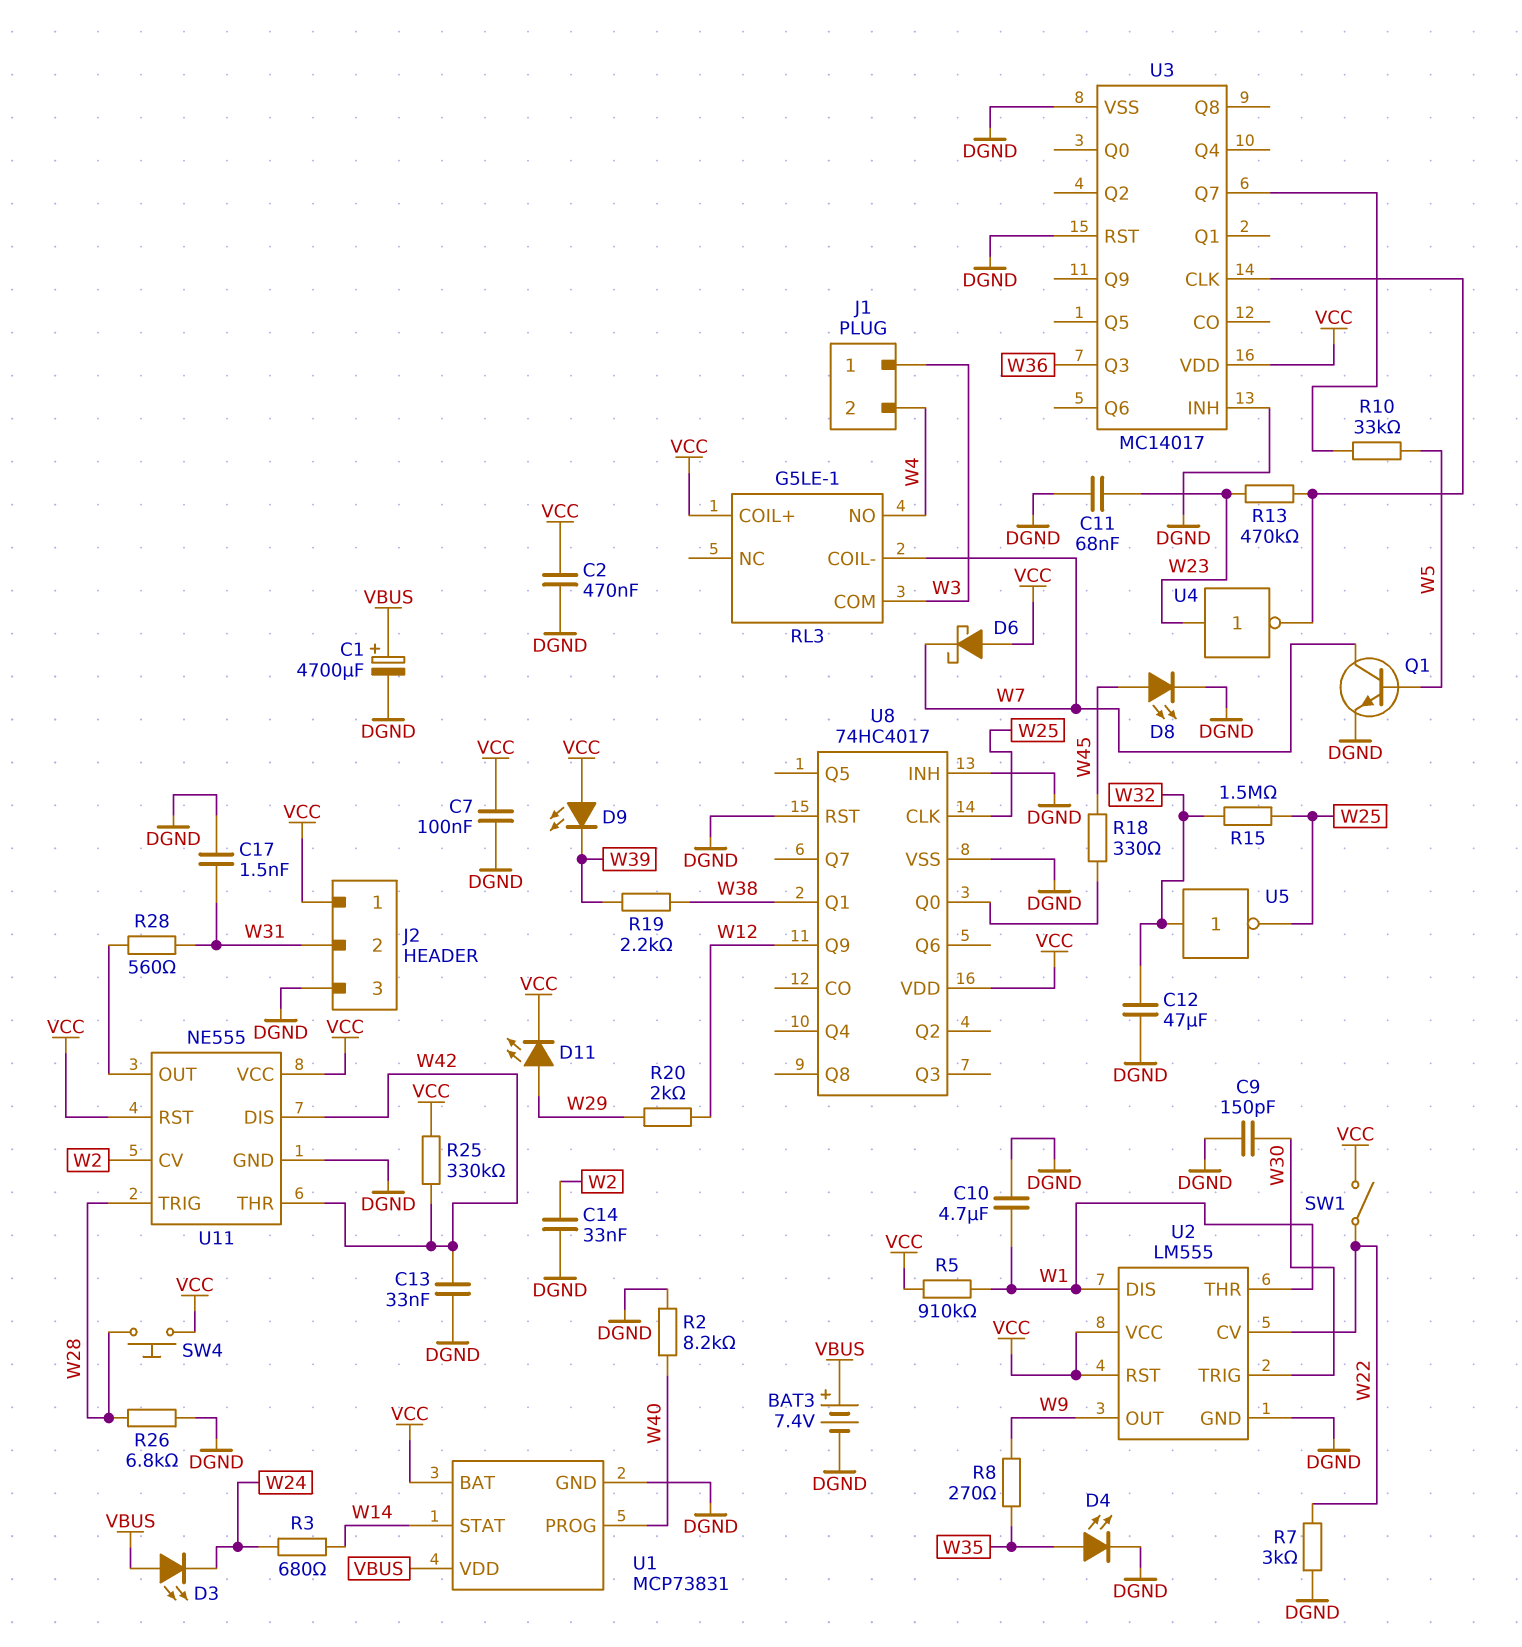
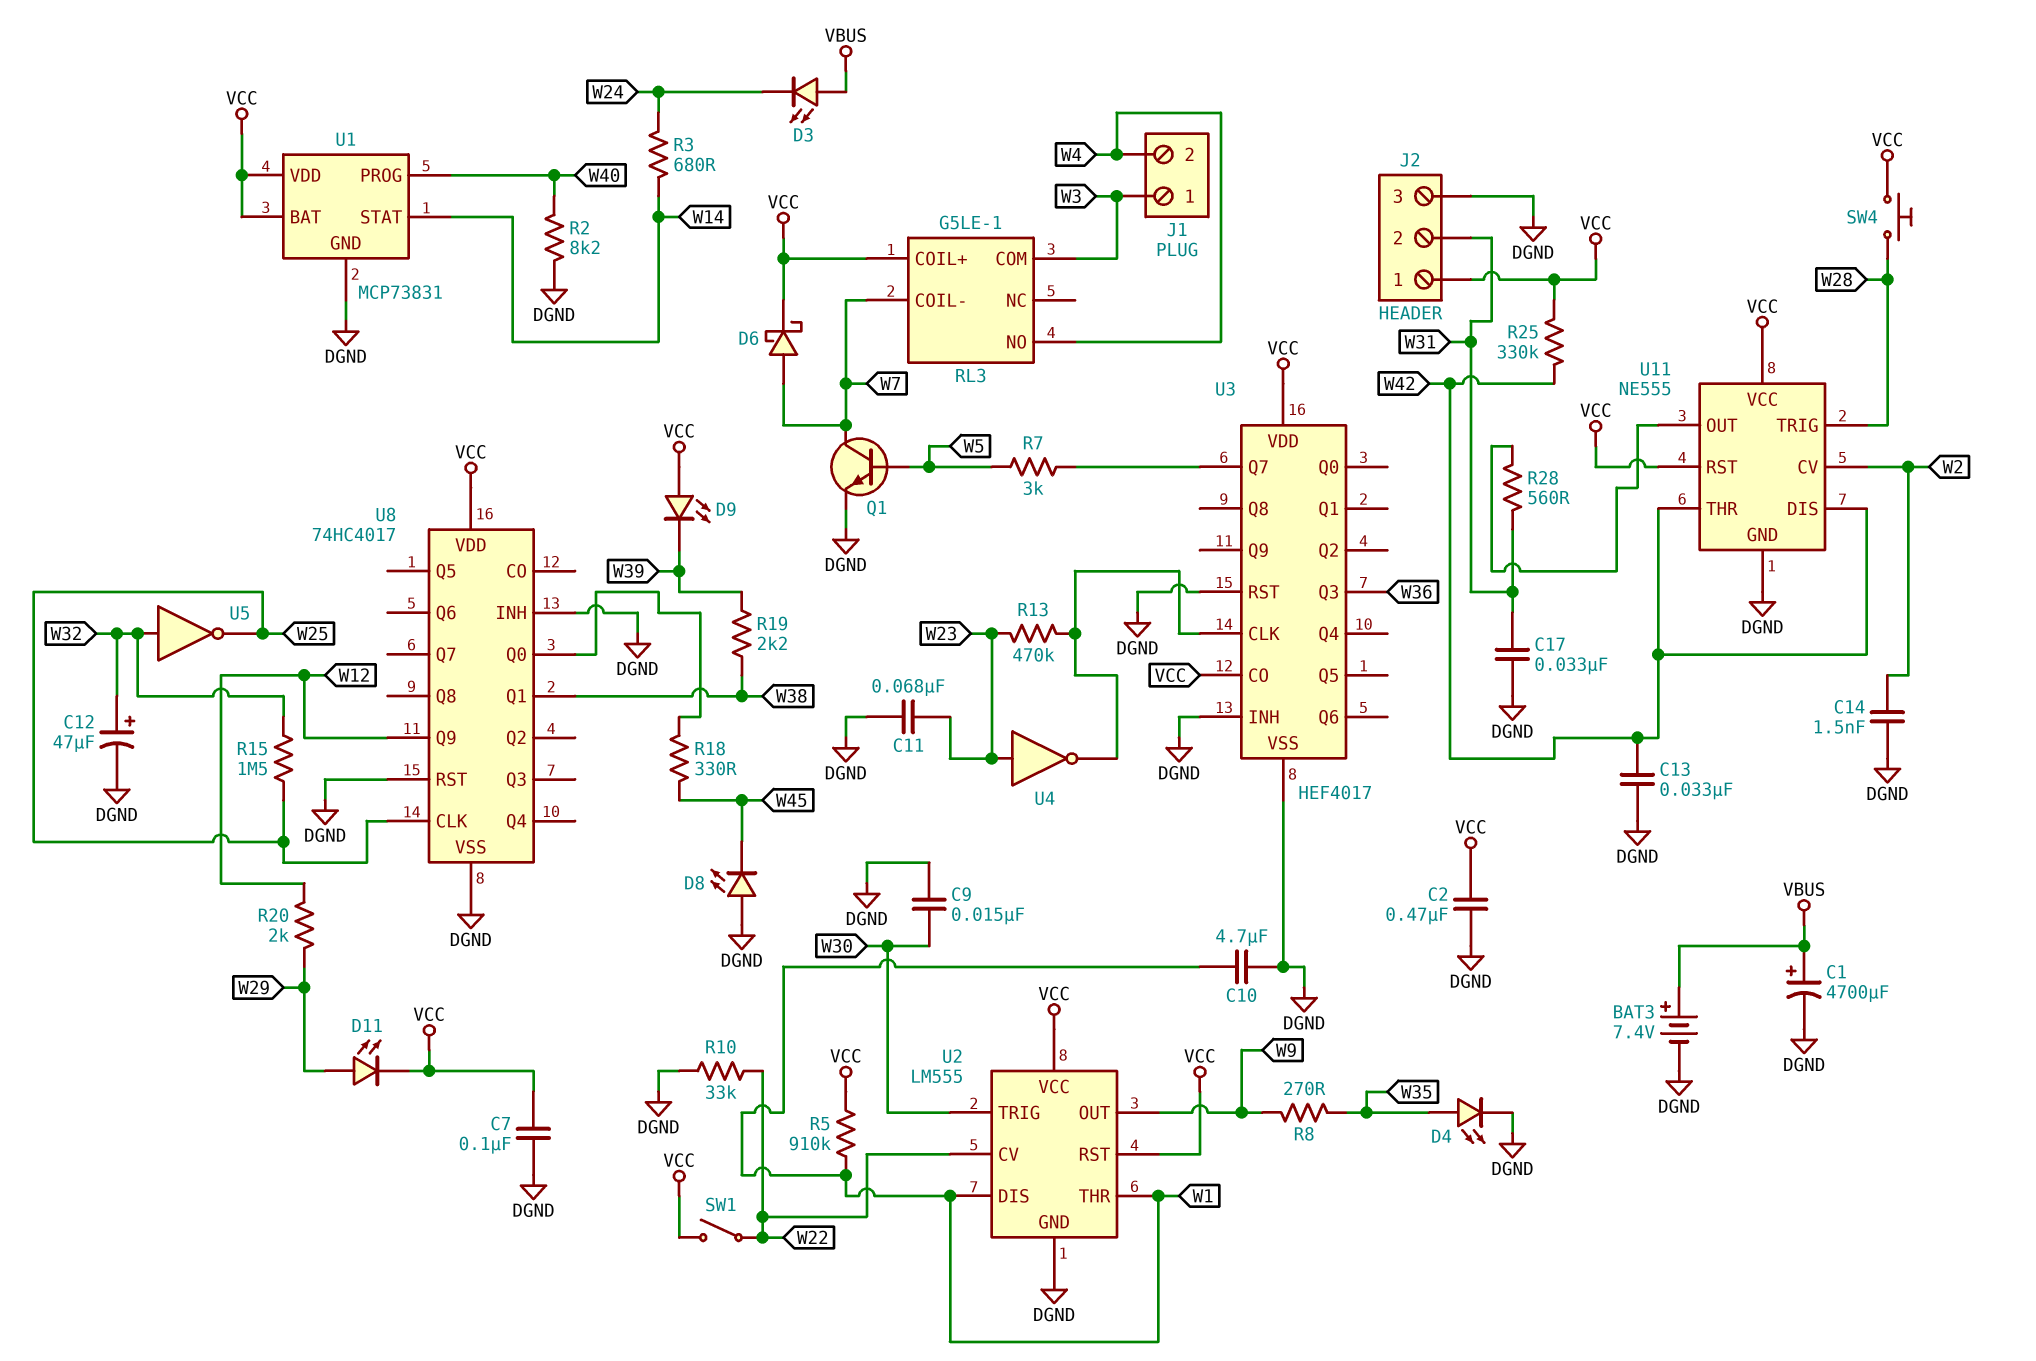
C9: 150pF (DGND, W30) -> 15nF (DGND, W30)
C12: 47uF (DGND, W32) -> 47uF (plus W32, minus DGND)
C14: 33nF (DGND, W2) -> 1.5nF (DGND, W2)
C17: 1.5nF (DGND, W31) -> 33nF (DGND, W31)
D6: schottky (A VCC, K W7) -> schottky (A W7, K VCC)
D8: LED (A W45, K DGND) -> LED (A DGND, K W45)
R7: 3k (DGND, W22) -> 3k (U3/Q7, W5)
R10: 33k (U3/Q7, W5) -> 33k (DGND, W22)
R26: 6.8k (DGND, W28) -> none
U1 pin VDD: VBUS -> VCC
U3: MC14017 -> HEF4017
U3 pin CO: none -> VCC

